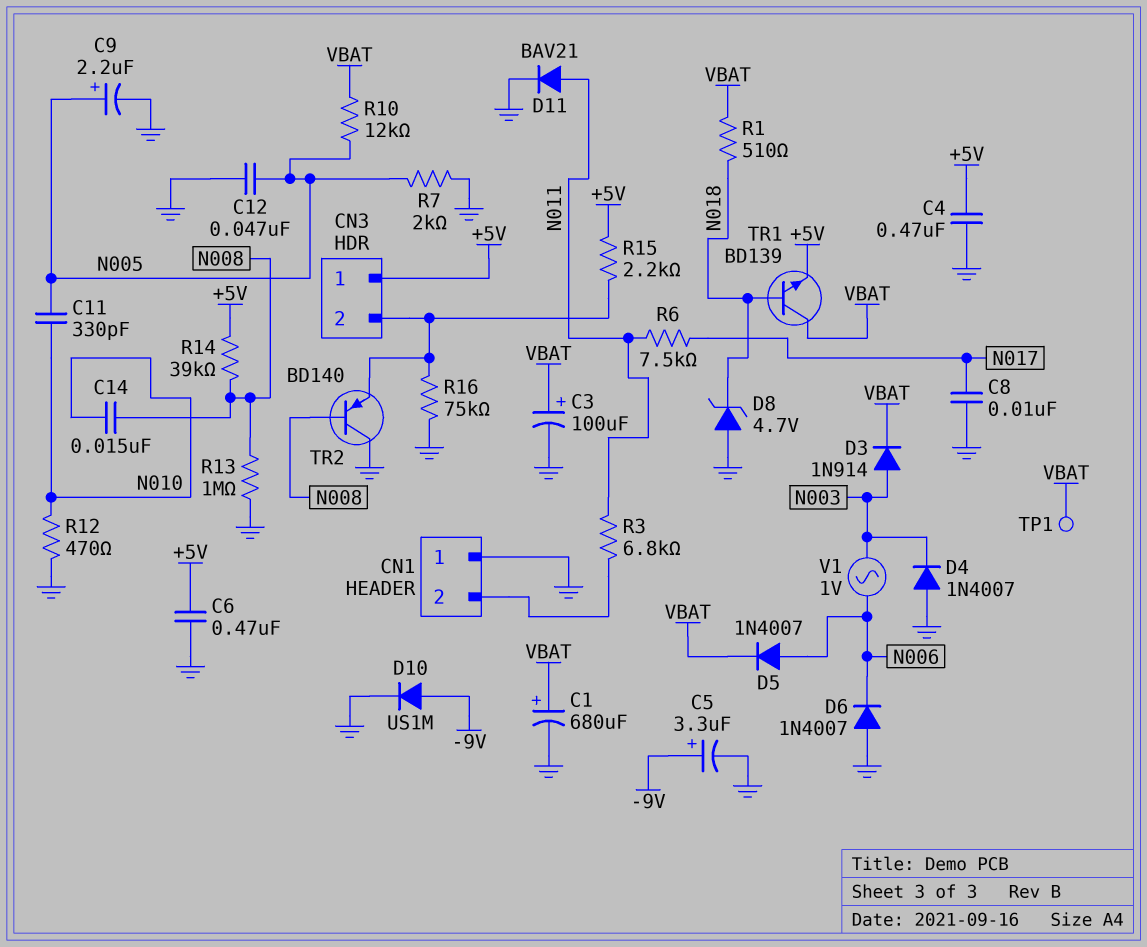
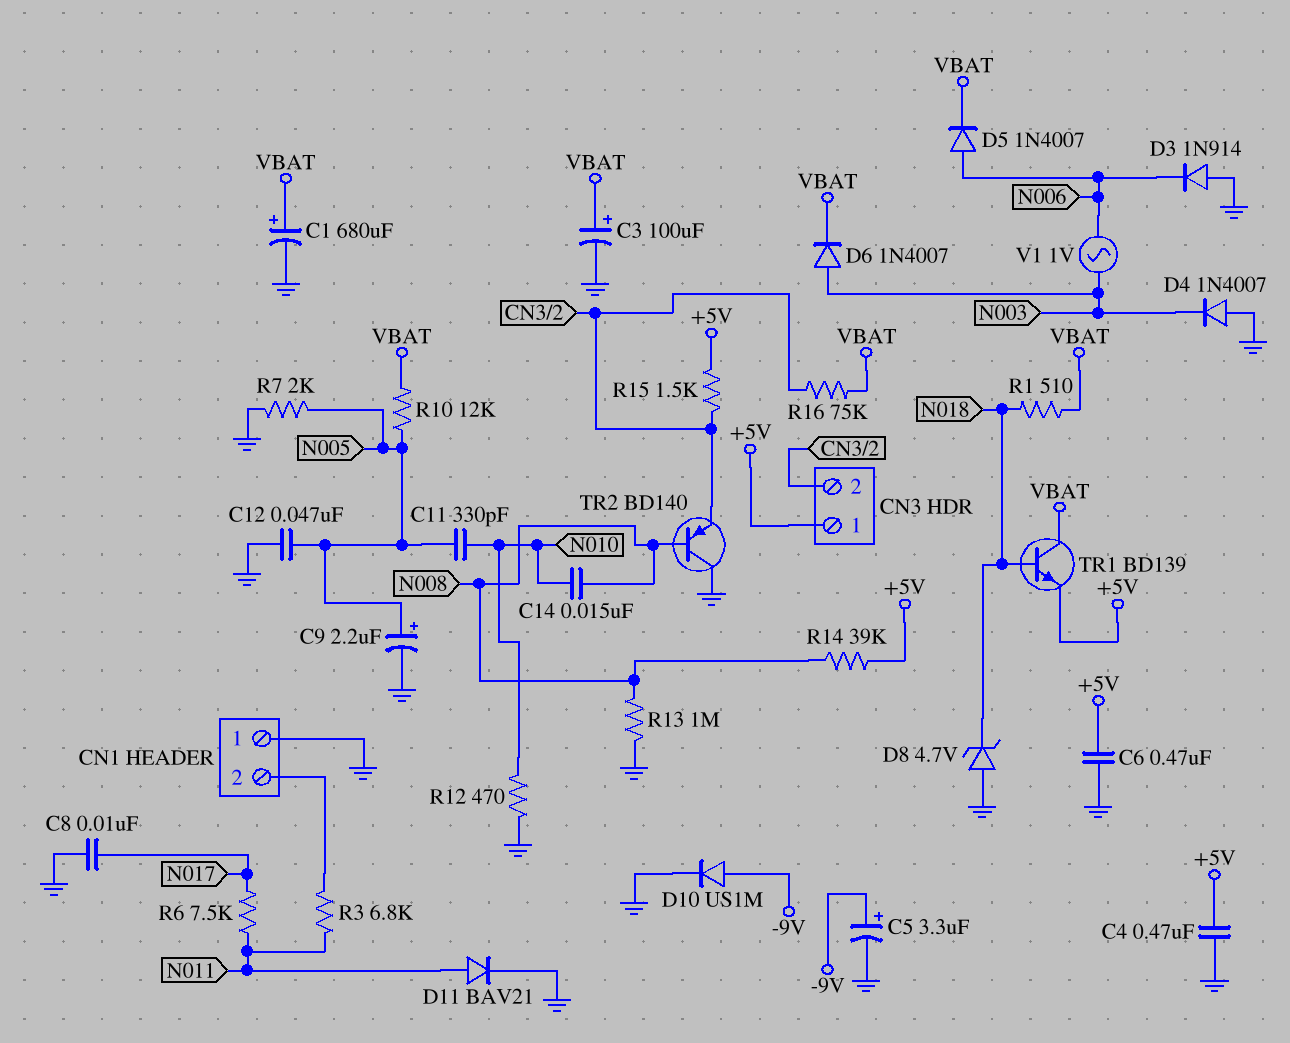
D3: diode 1N914 (A N003, K VBAT) -> diode 1N914 (A GND, K N006)
D6: diode 1N4007 (A GND, K N006) -> diode 1N4007 (A N003, K VBAT)
R15: 2.2k (+5V, CN3/2) -> 1.5k (+5V, CN3/2)
R16: 75k (CN3/2, GND) -> 75k (CN3/2, VBAT)
TP1: test point (VBAT) -> none

